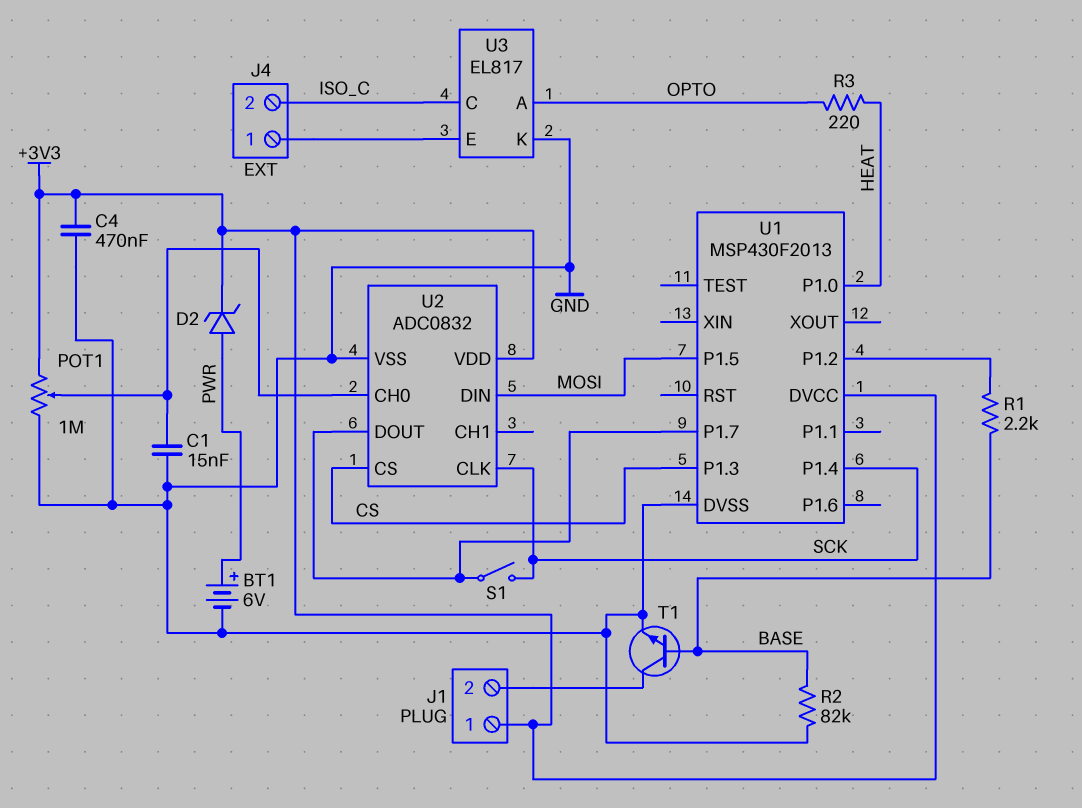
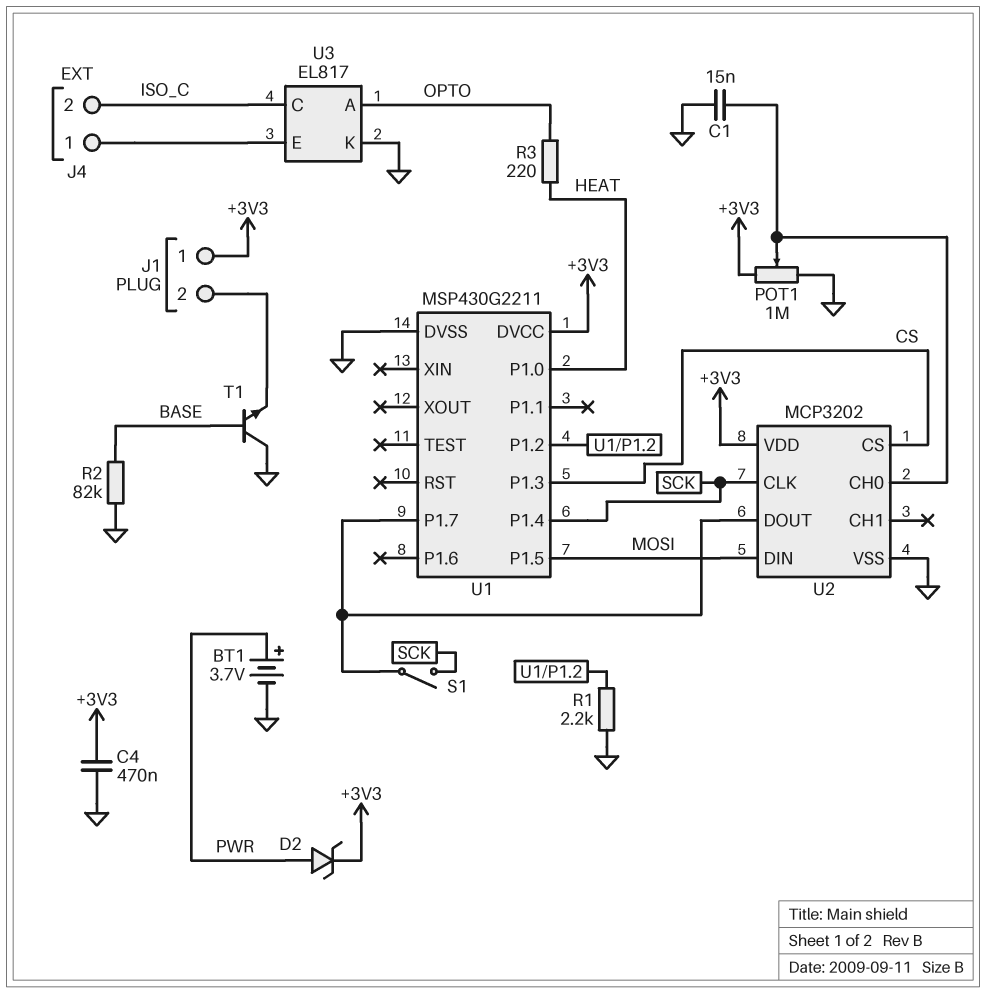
BT1: 6V (plus PWR, minus GND) -> 3.7V (plus PWR, minus GND)
R1: 2.2k (BASE, U1/P1.2) -> 2.2k (GND, U1/P1.2)
T1: NPN (B BASE, C J1/2, E GND) -> NPN (B BASE, C GND, E J1/2)
U1: MSP430F2013 -> MSP430G2211
U2: ADC0832 -> MCP3202

